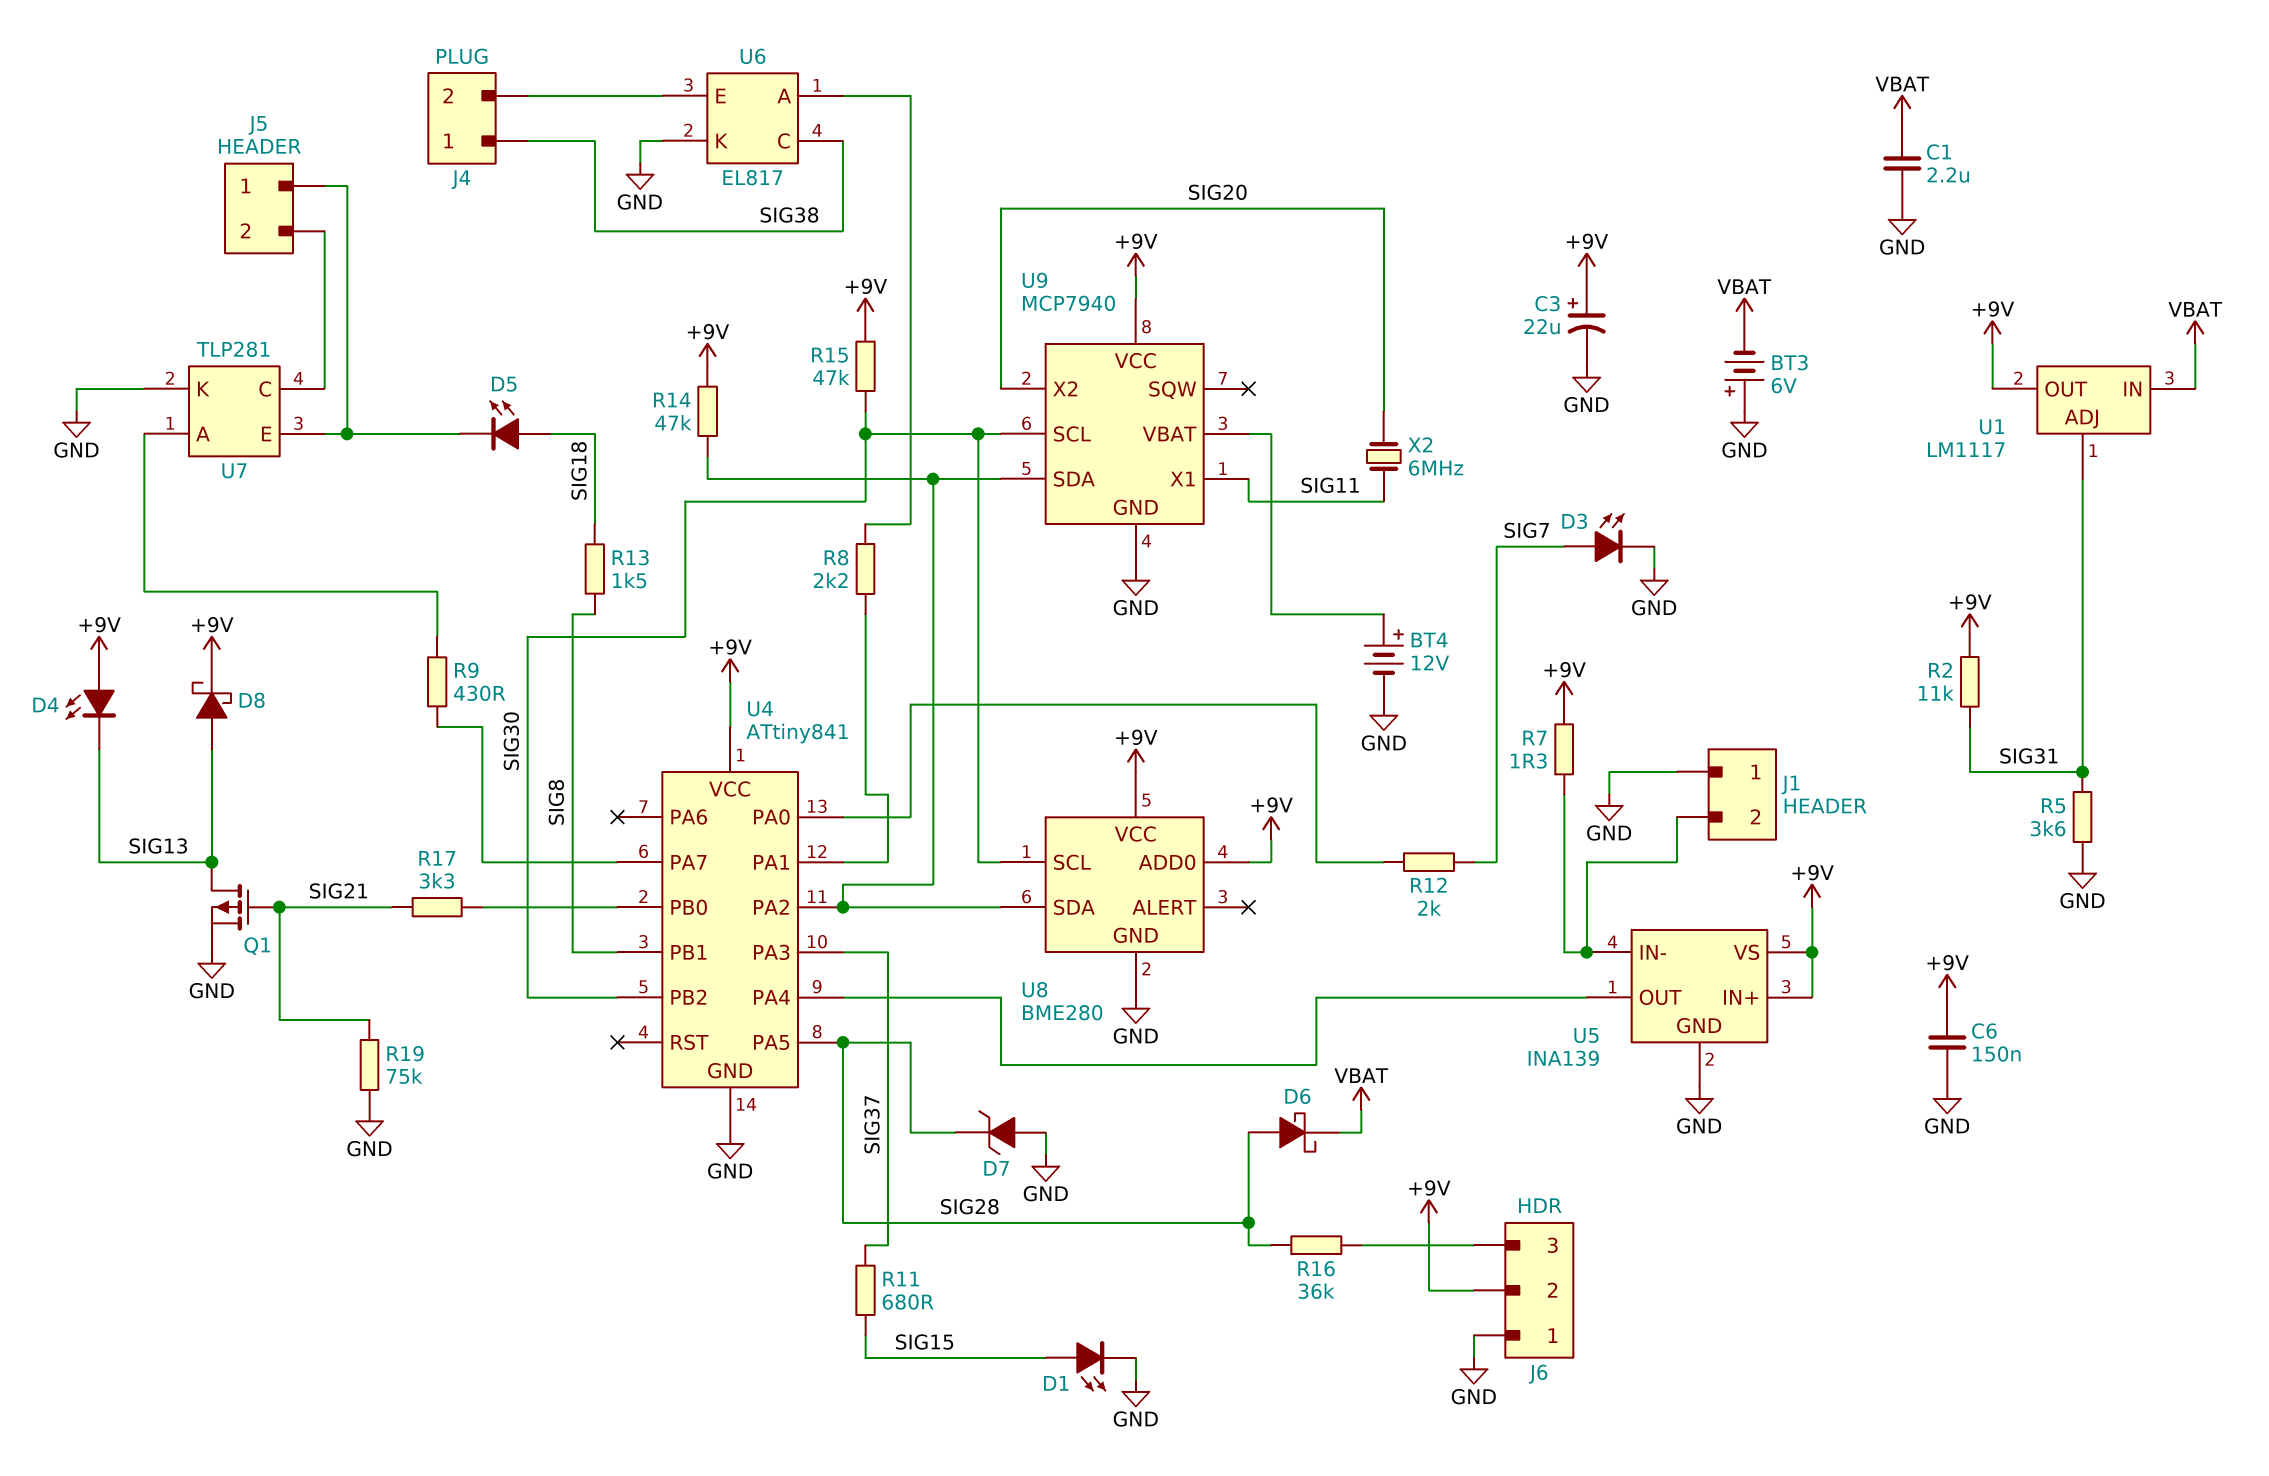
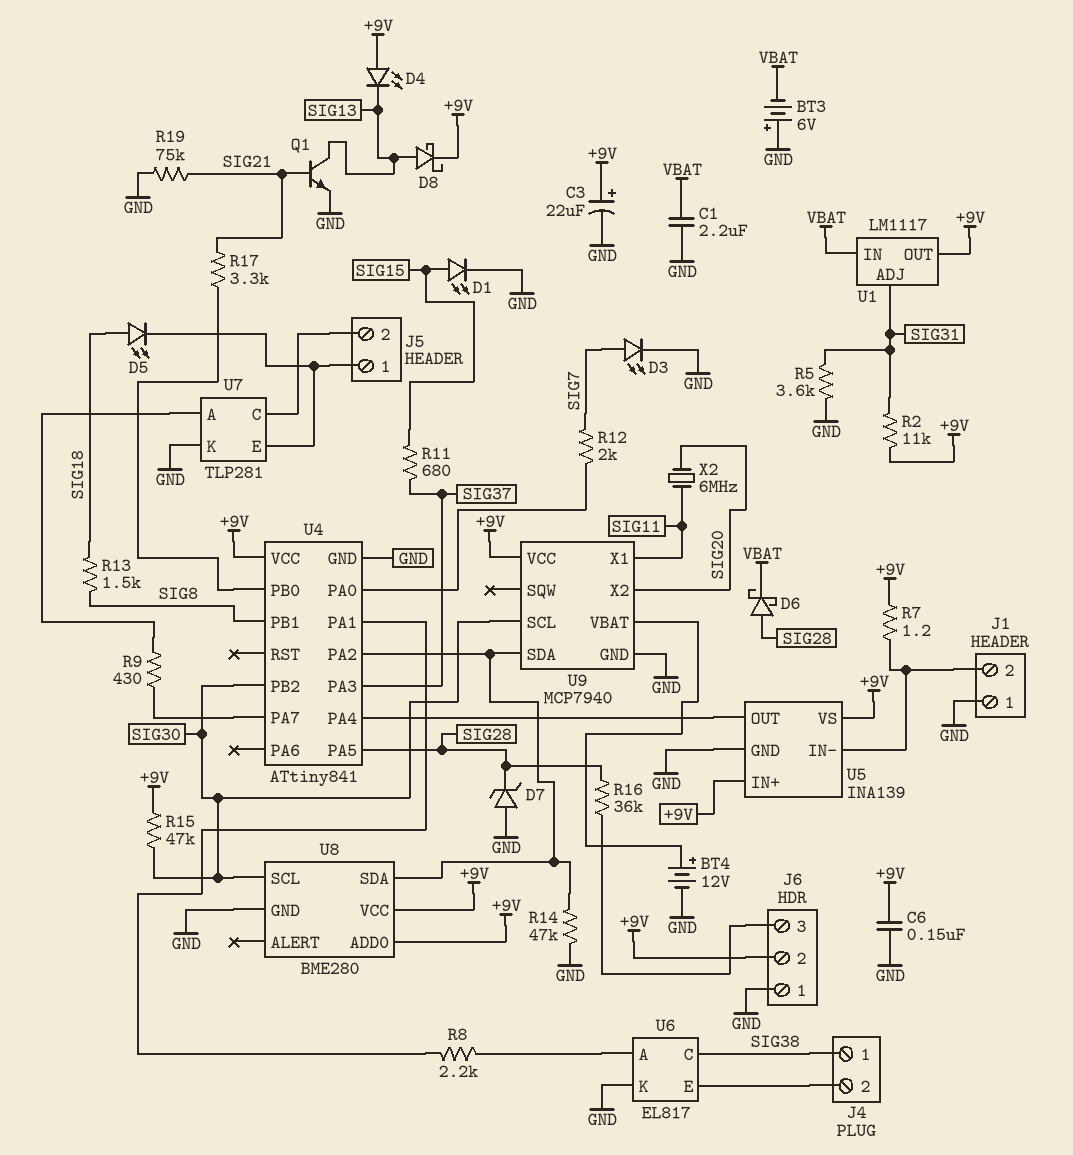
Q1: PMOS (G SIG21, D SIG13, S GND) -> NPN (B SIG21, C SIG13, E GND)
R7: 1.3 (+9V, J1/2) -> 1.2 (+9V, J1/2)
R14: 47k (+9V, U4/PA2) -> 47k (GND, U4/PA2)

